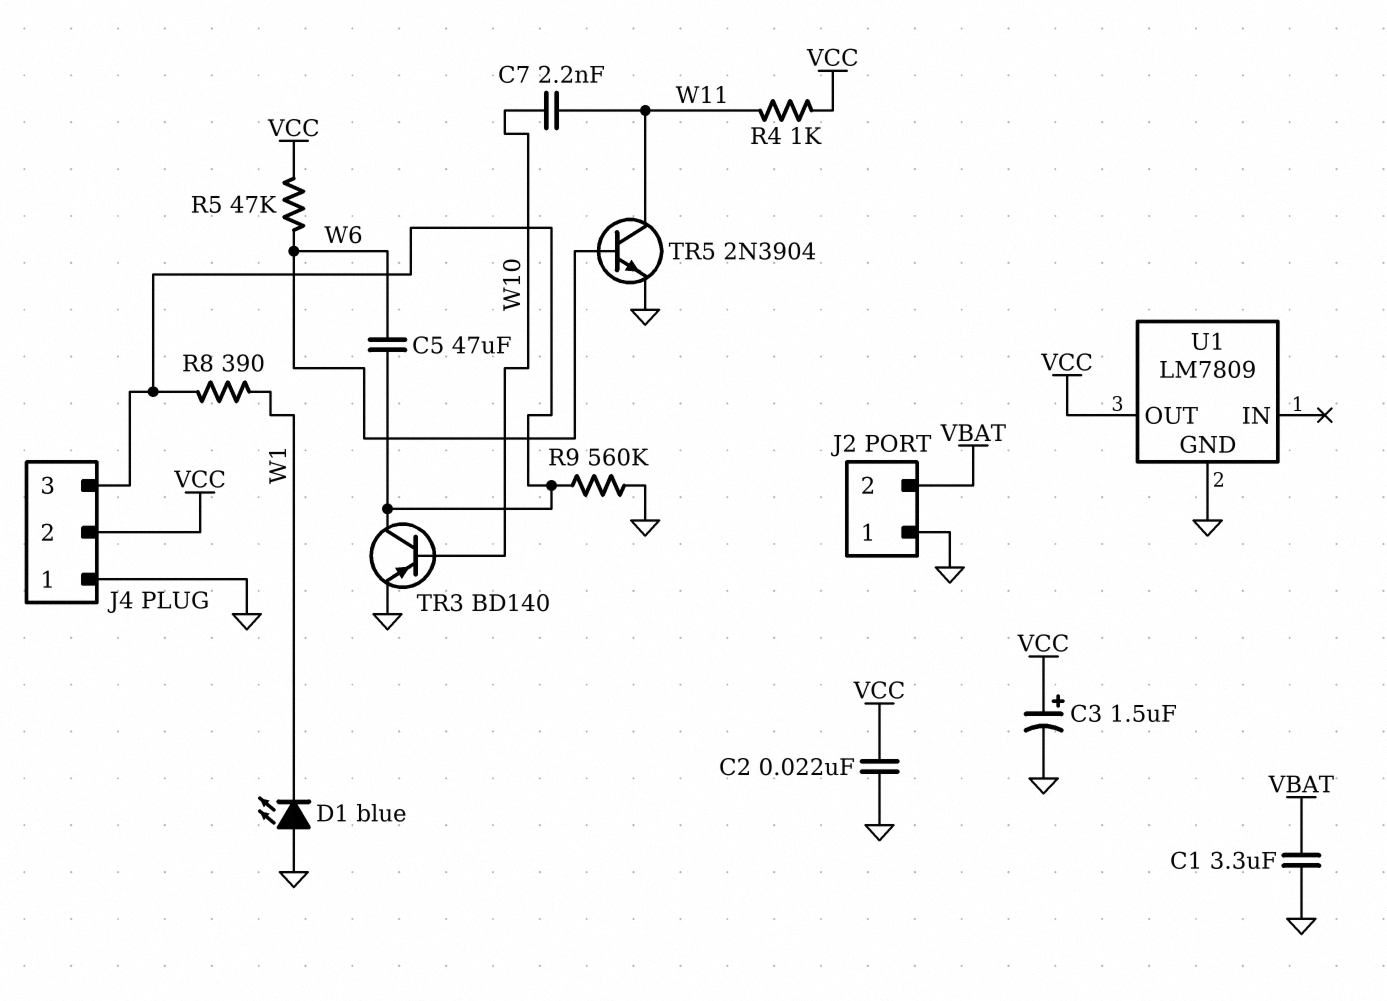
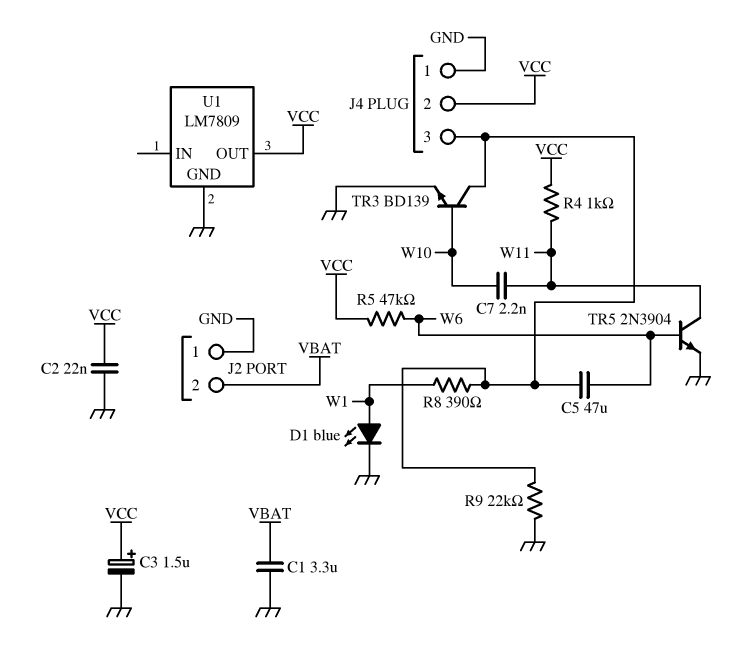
D1: LED blue (A GND, K W1) -> LED blue (A W1, K GND)
R9: 560k (GND, J4/3) -> 22k (GND, J4/3)
TR3: PNP BD140 (B W10, C J4/3, E GND) -> NPN BD139 (B W10, C J4/3, E GND)

